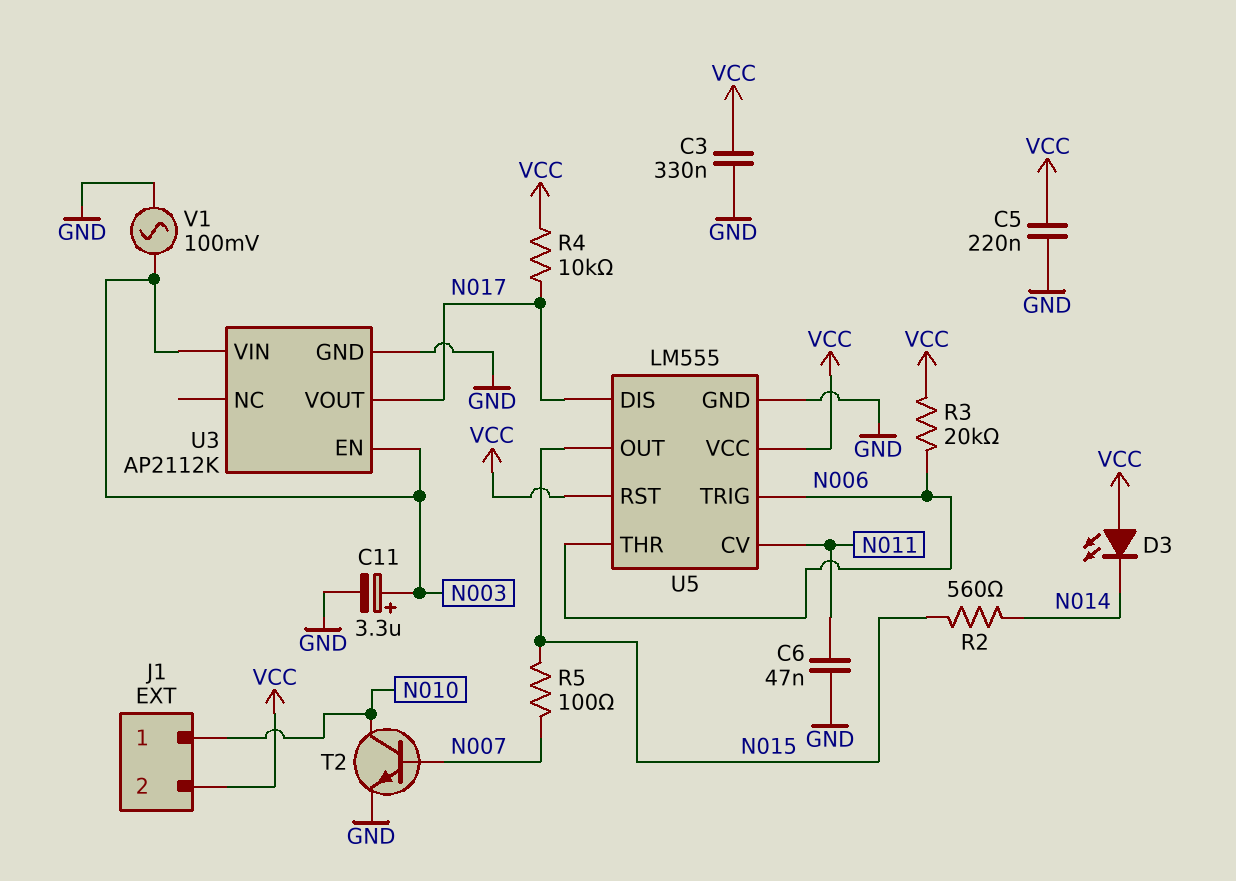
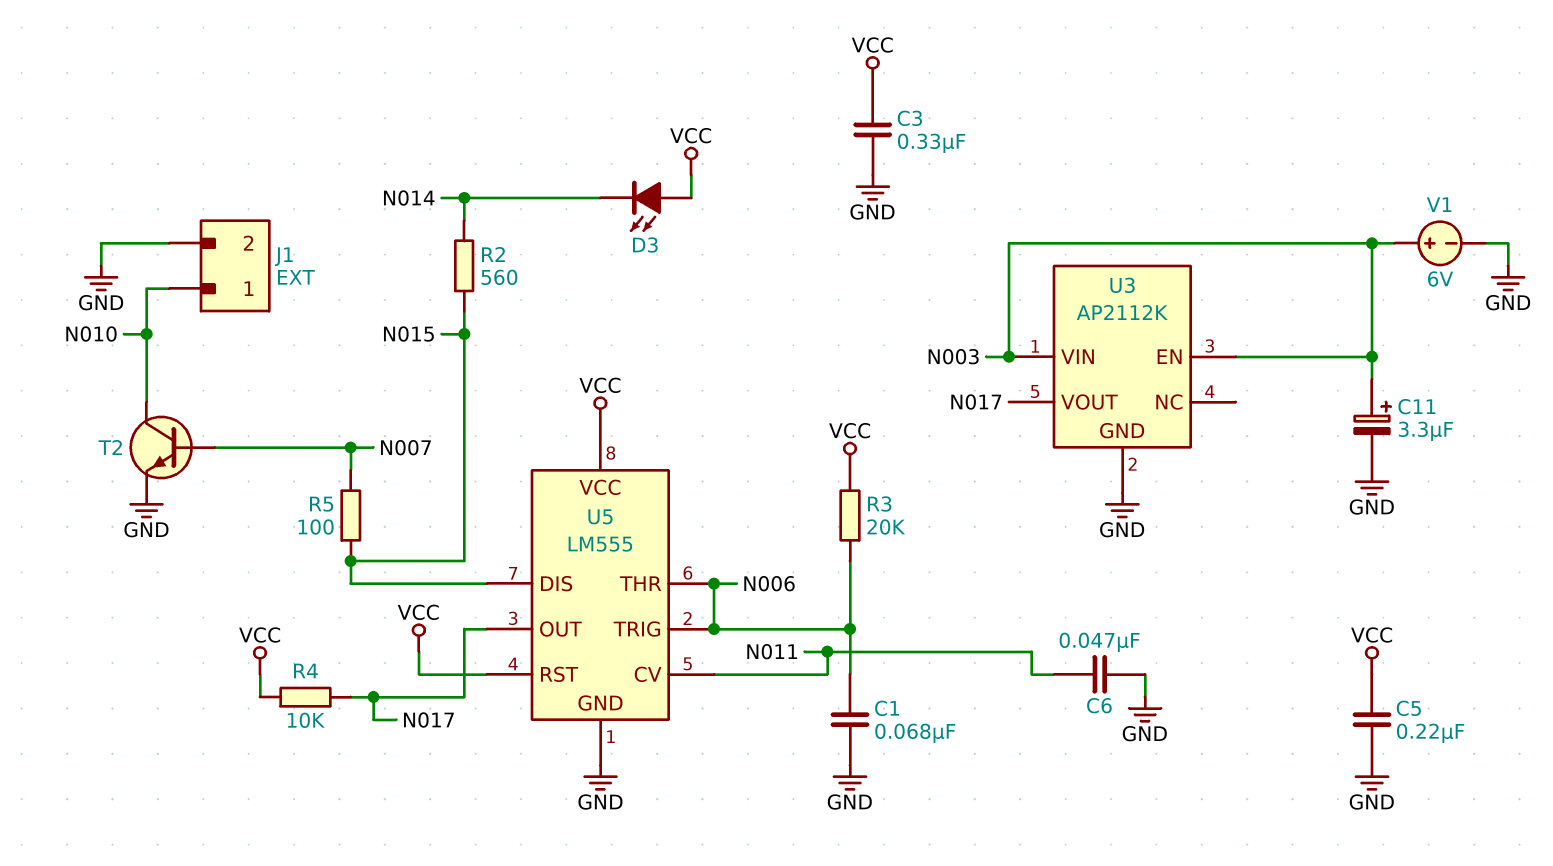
C1: none -> 68nF (GND, N006)
J1 pin 2: VCC -> GND
U5 pin DIS: N017 -> N015
U5 pin OUT: N015 -> N017
V1: AC 100mV (GND, N003) -> 6V (plus N003, minus GND)

